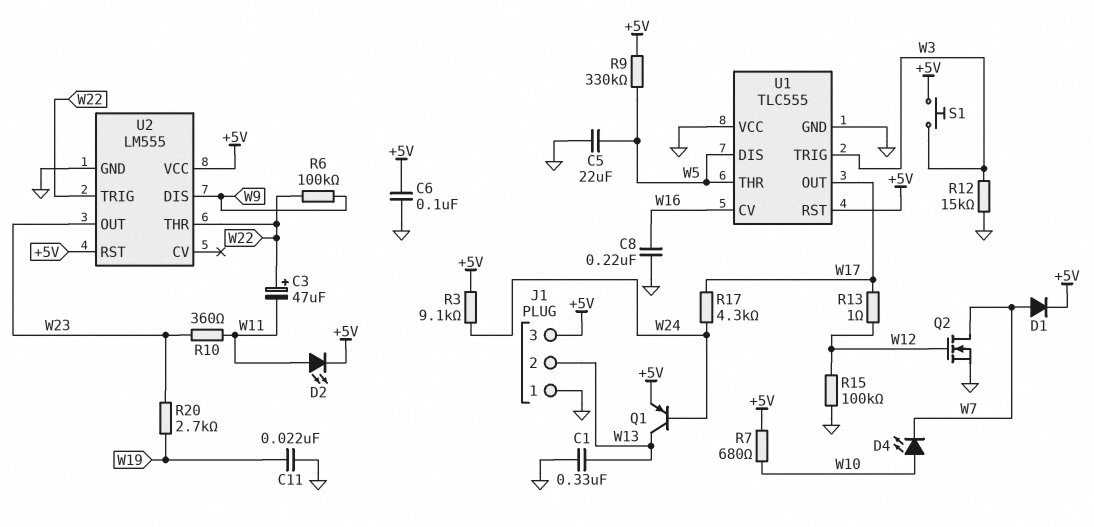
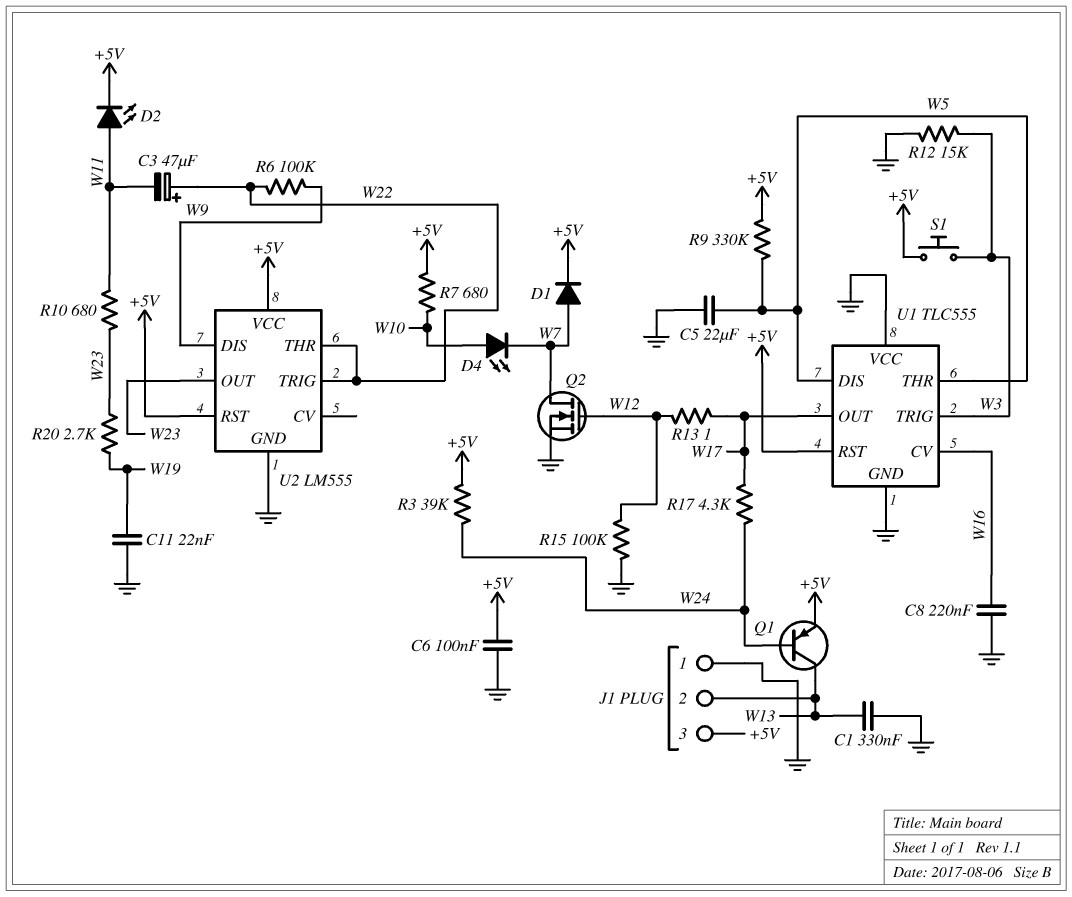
R3: 9.1k (+5V, W24) -> 39k (+5V, W24)
R10: 360 (W11, W23) -> 680 (W11, W23)

